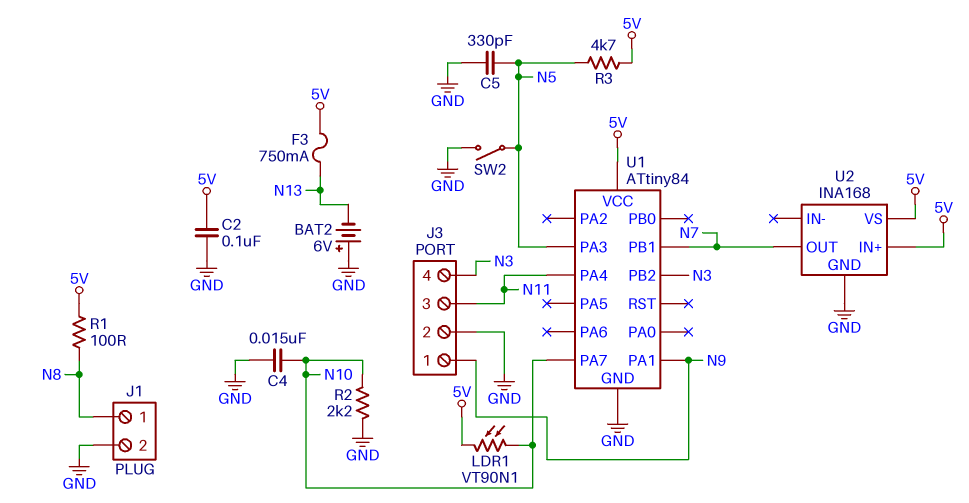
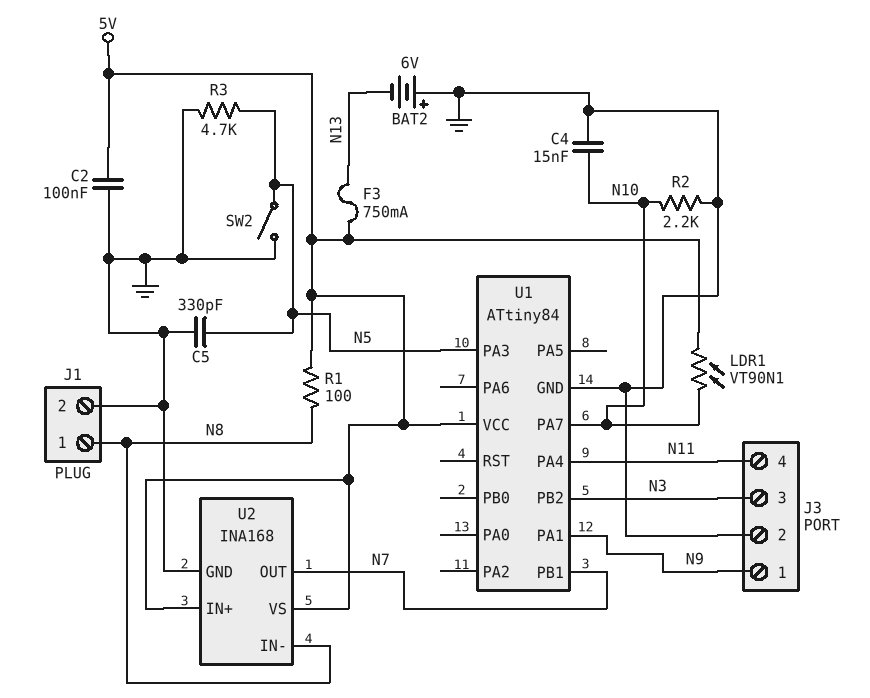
J3 pin 3: N11 -> N3
J3 pin 4: N3 -> N11
R3: 4.7k (5V, N5) -> 4.7k (GND, N5)
U2 pin IN-: none -> N8

